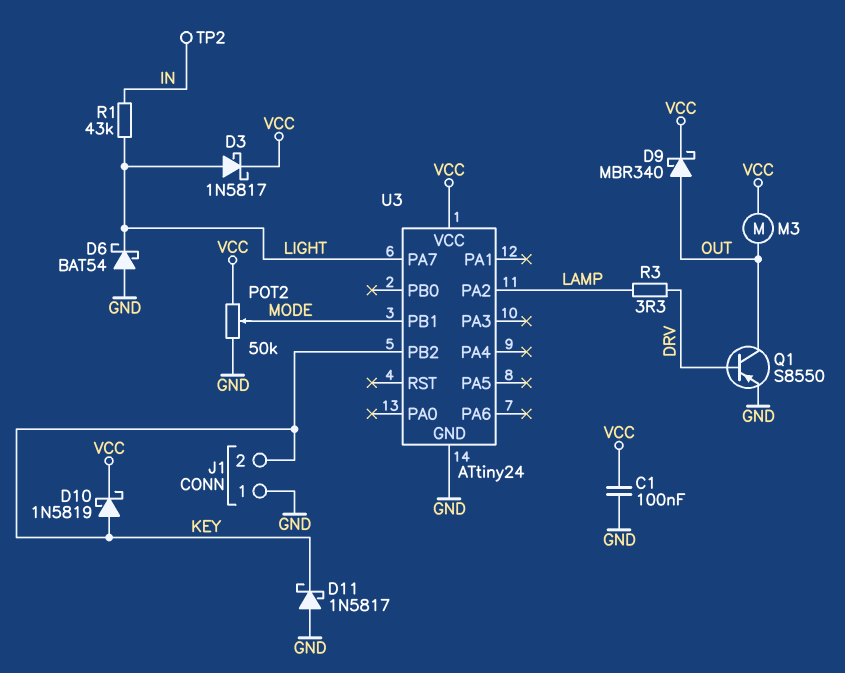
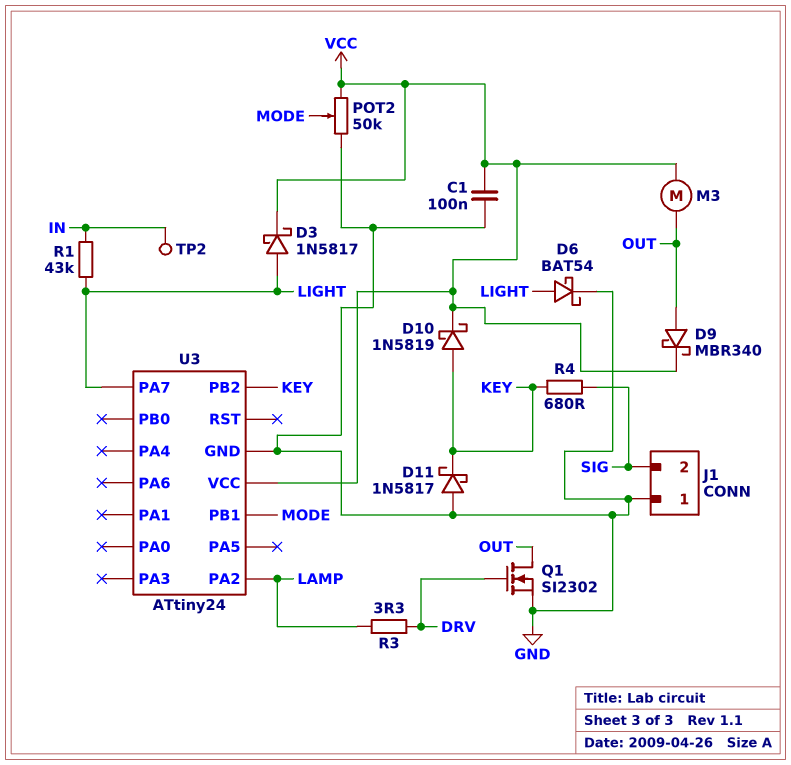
D6: schottky BAT54 (A GND, K LIGHT) -> schottky BAT54 (A LIGHT, K GND)
J1 pin 2: KEY -> SIG
Q1: PNP S8550 (B DRV, C OUT, E GND) -> NMOS SI2302 (G DRV, D OUT, S GND)
R4: none -> 680 (KEY, SIG)

